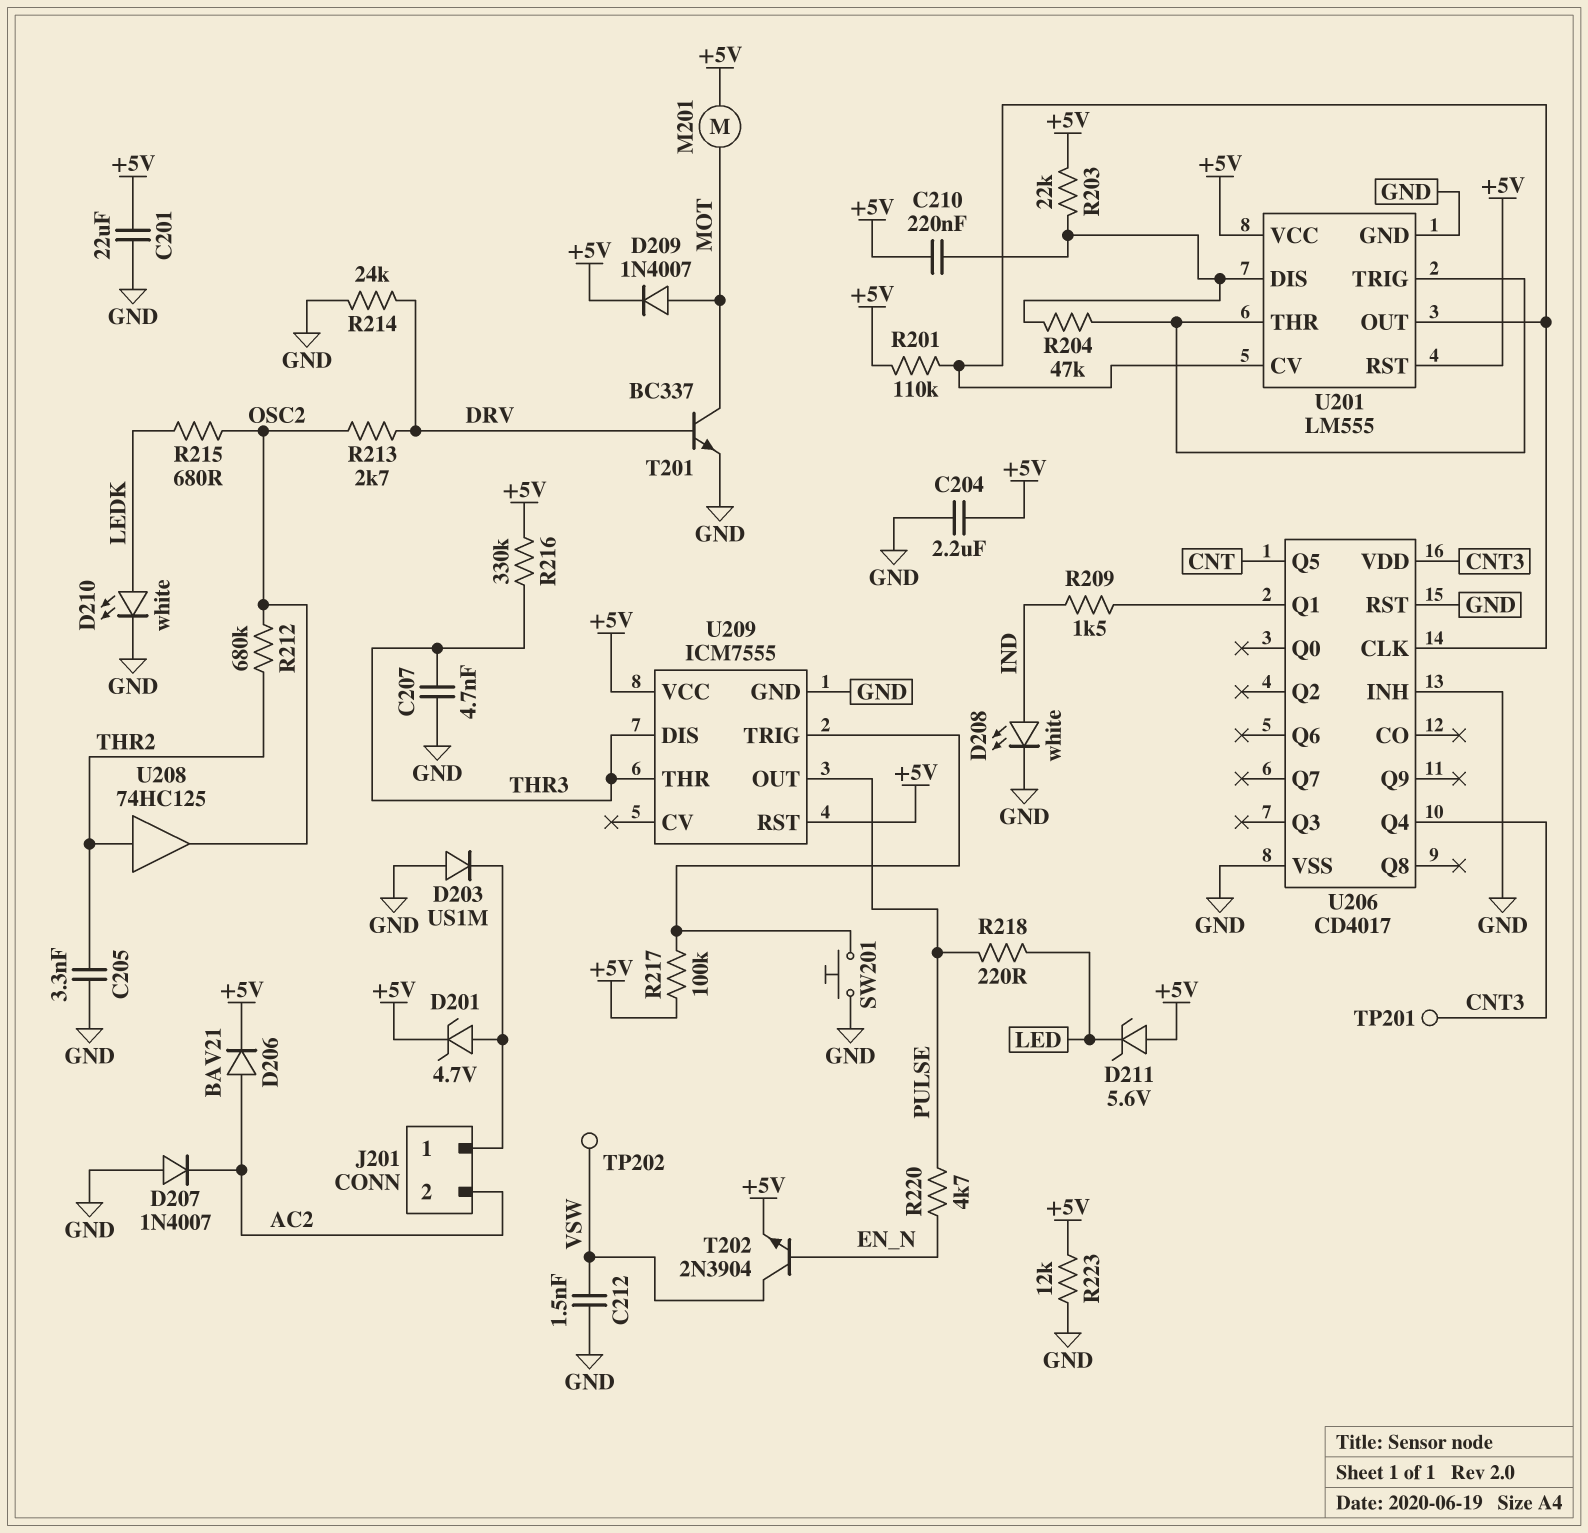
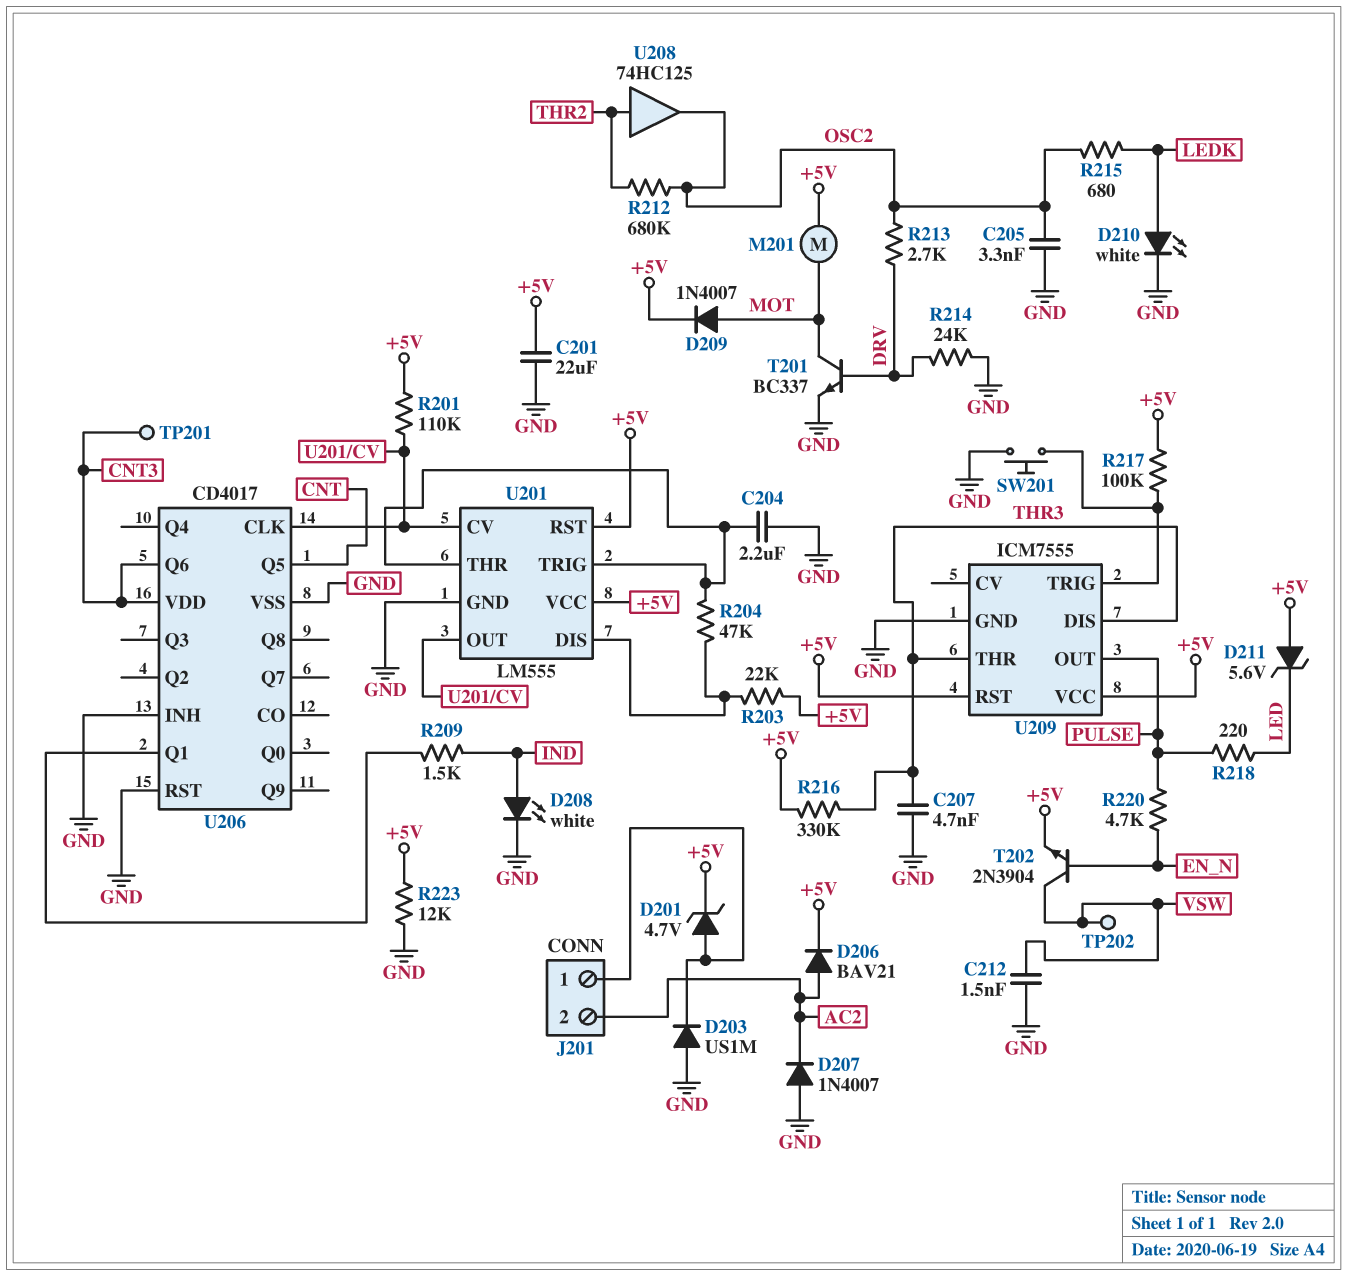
C204: 2.2uF (+5V, GND) -> 2.2uF (GND, U201/THR)
C205: 3.3nF (GND, THR2) -> 3.3nF (GND, OSC2)
C210: 220nF (+5V, U201/DIS) -> none
U206 pin Q4: CNT3 -> none
U206 pin Q6: none -> CNT3

